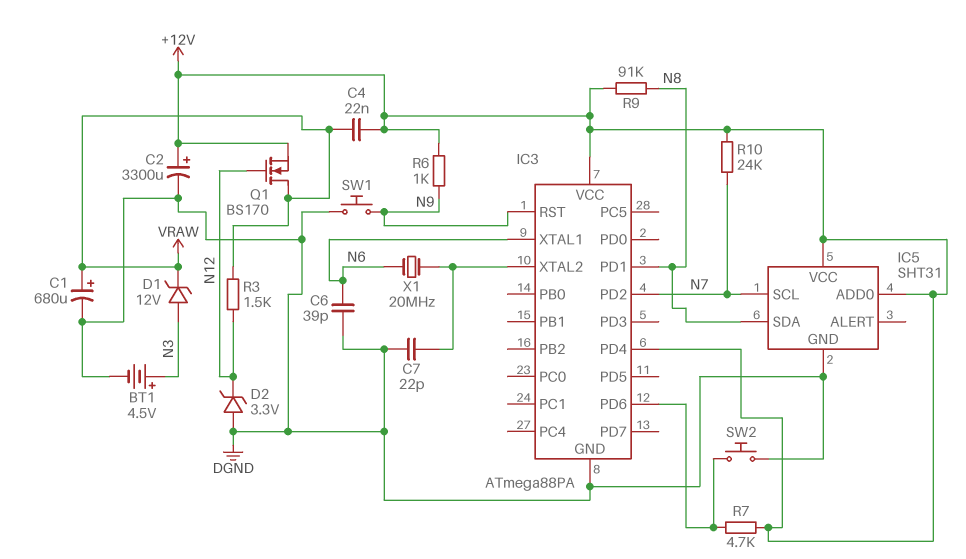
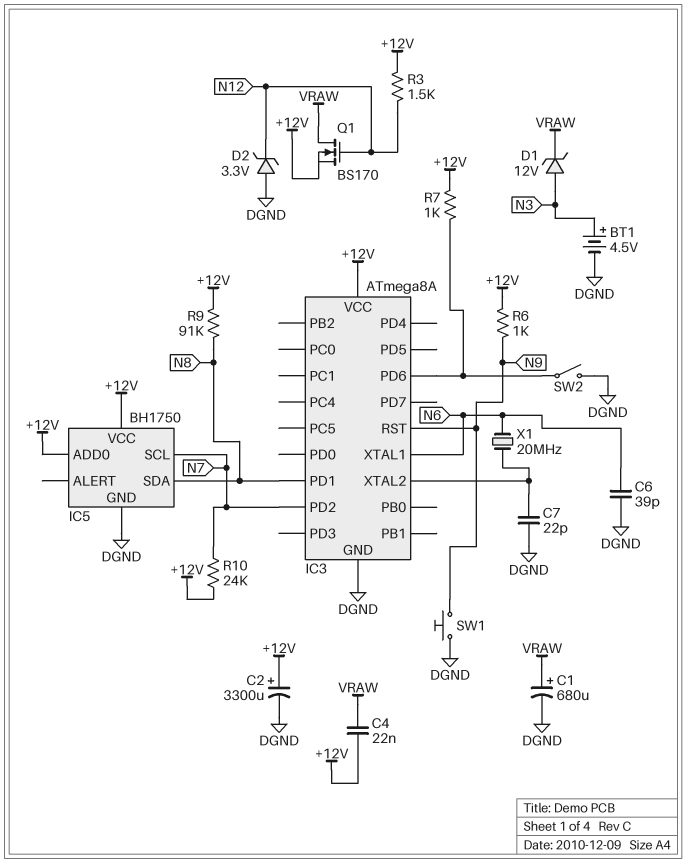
IC3: ATmega88PA -> ATmega8A
IC3 pin PD4: +12V -> none
IC5: SHT31 -> BH1750
R3: 1.5k (N12, VRAW) -> 1.5k (+12V, N12)
R7: 4.7k (+12V, IC3/PD6) -> 1k (+12V, IC3/PD6)
SW2: button (DGND, IC3/PD6) -> switch (DGND, IC3/PD6)

